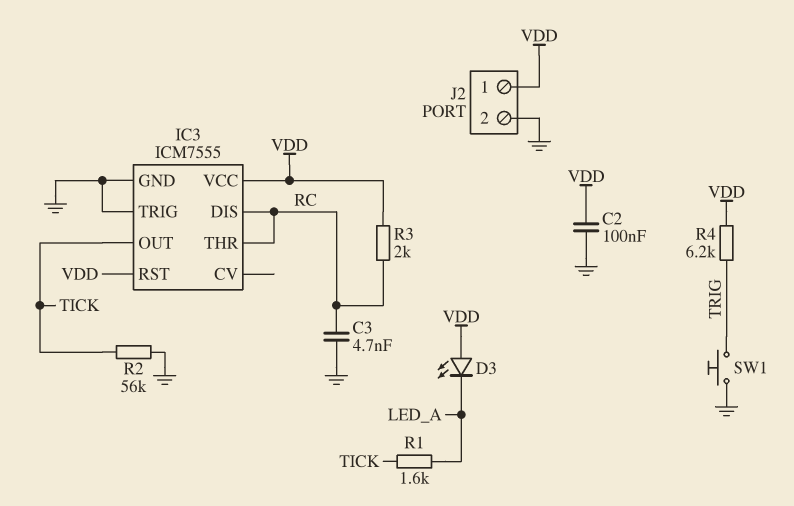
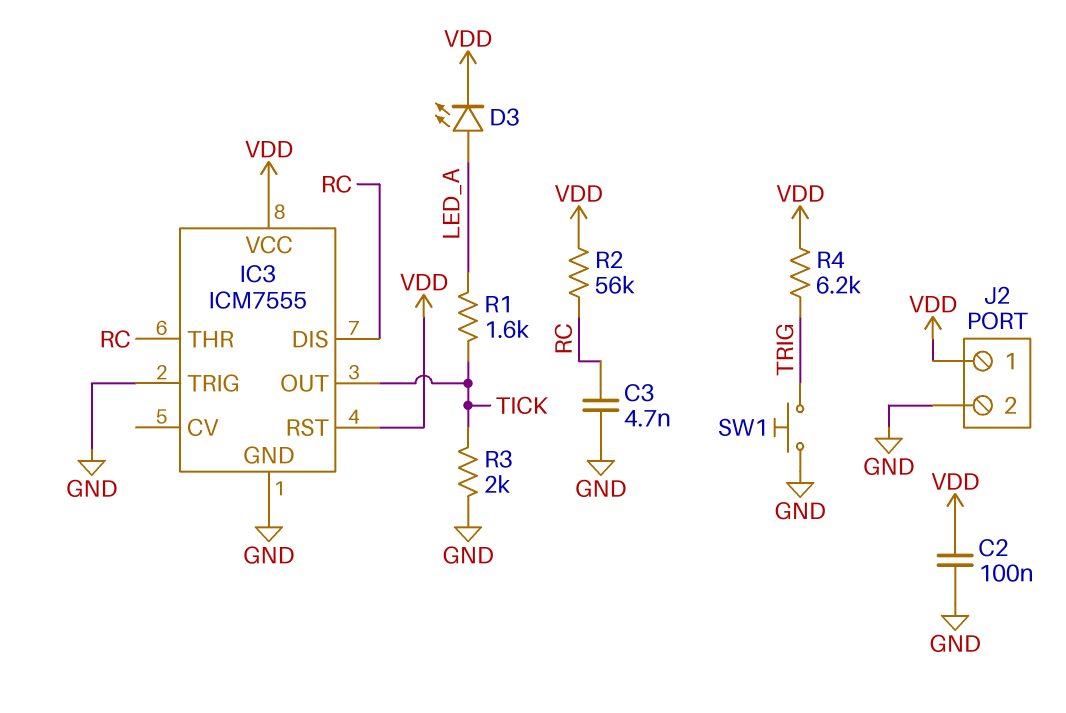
D3: LED (A VDD, K LED_A) -> LED (A LED_A, K VDD)
R2: 56k (GND, TICK) -> 56k (RC, VDD)
R3: 2k (RC, VDD) -> 2k (GND, TICK)

